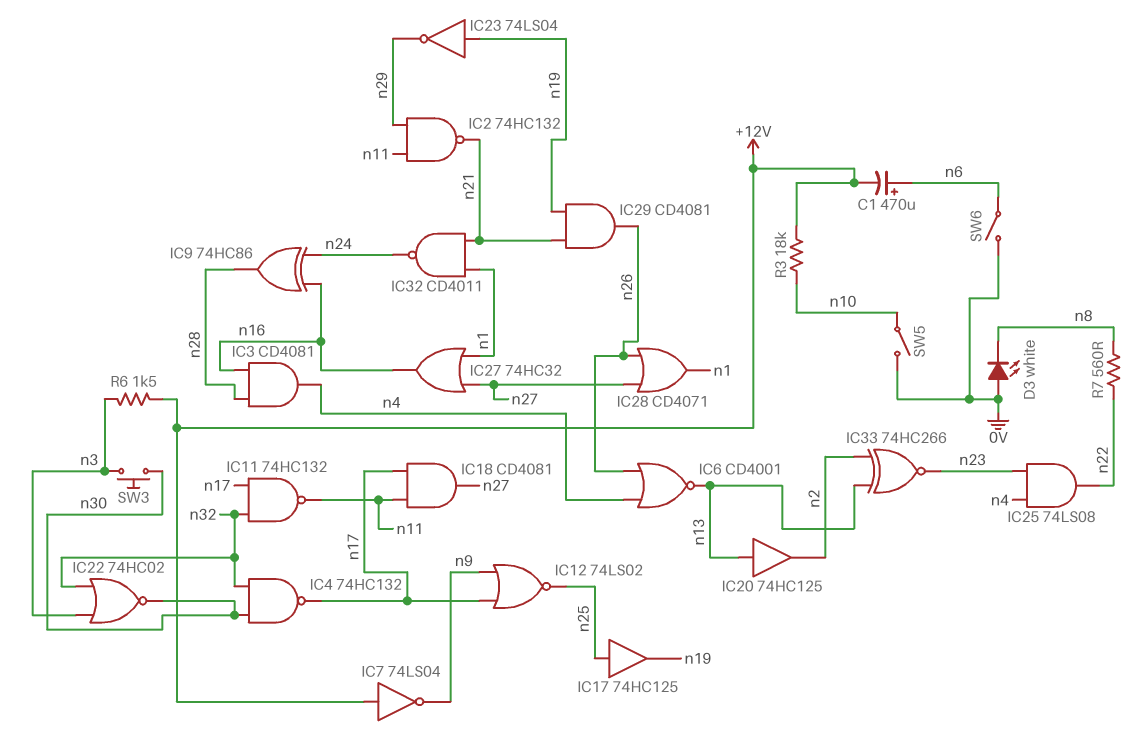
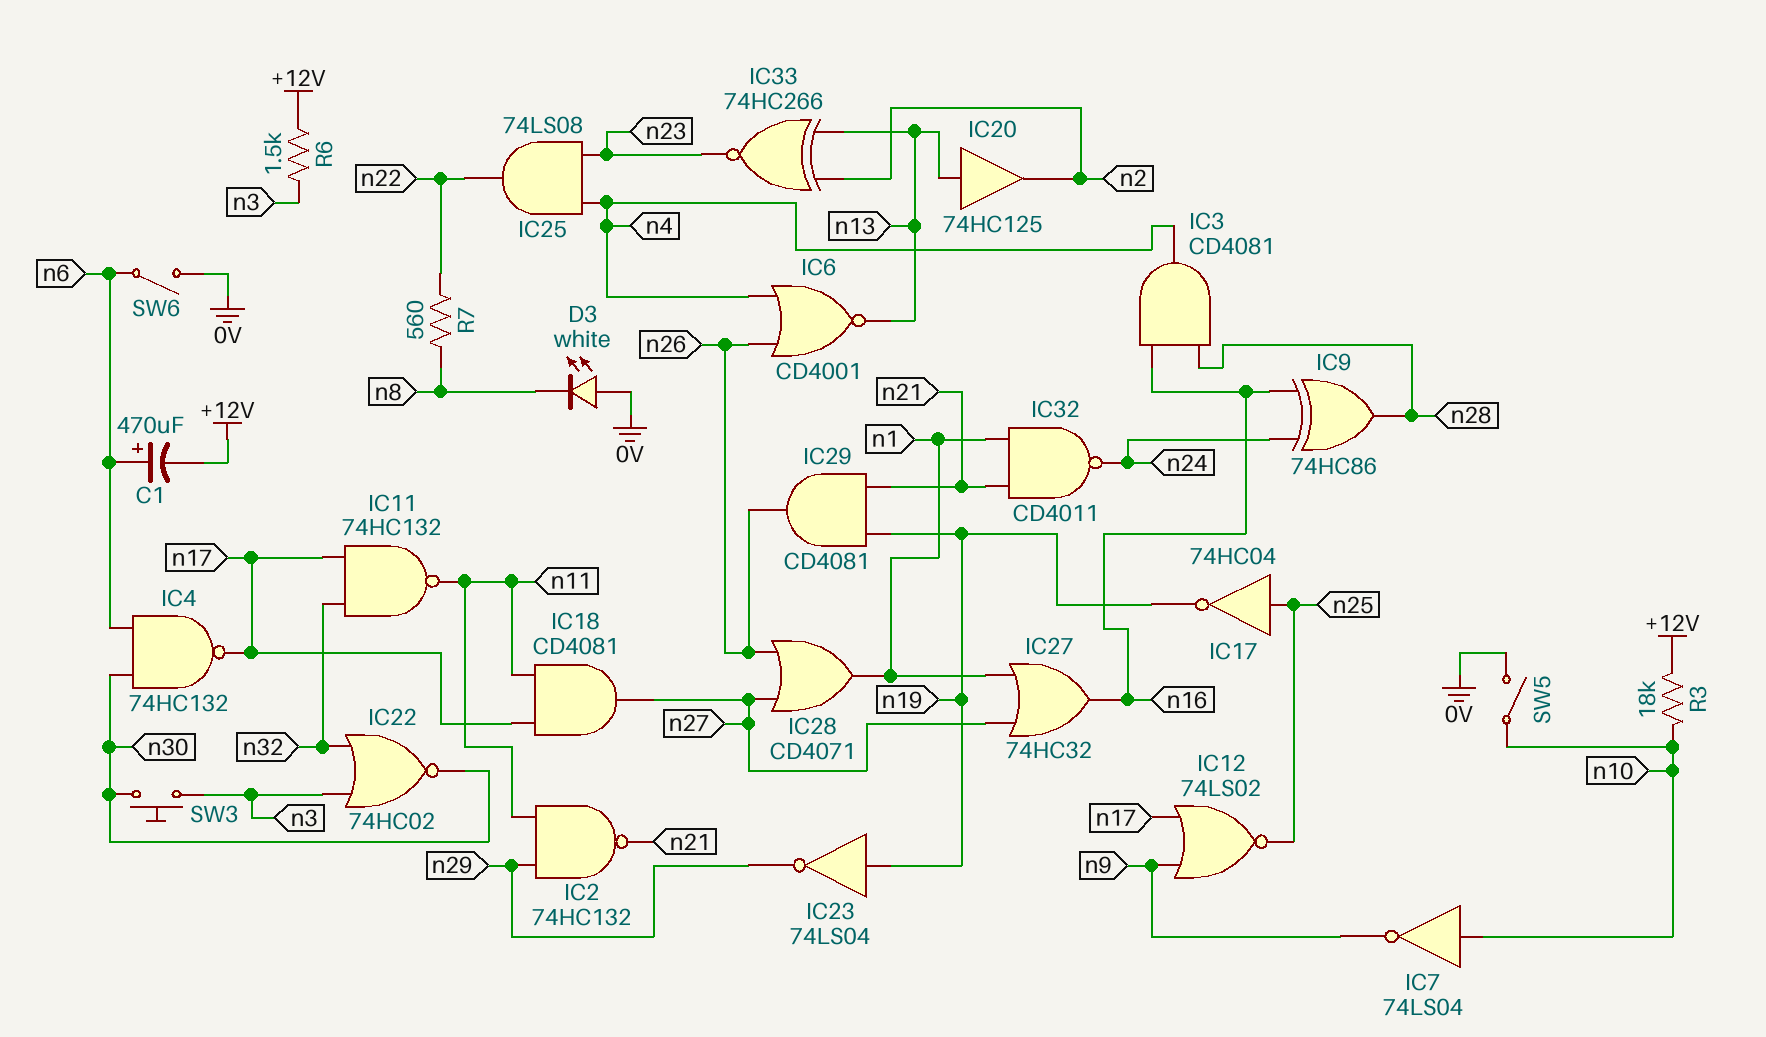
IC4: NAND 74HC132 (in n30, in n32, out n17) -> NAND 74HC132 (in n6, in n30, out n17)
IC7: NOT 74LS04 (in +12V, out n9) -> NOT 74LS04 (in n10, out n9)
IC17: buffer 74HC125 (in n25, out n19) -> NOT 74HC04 (in n25, out n19)

